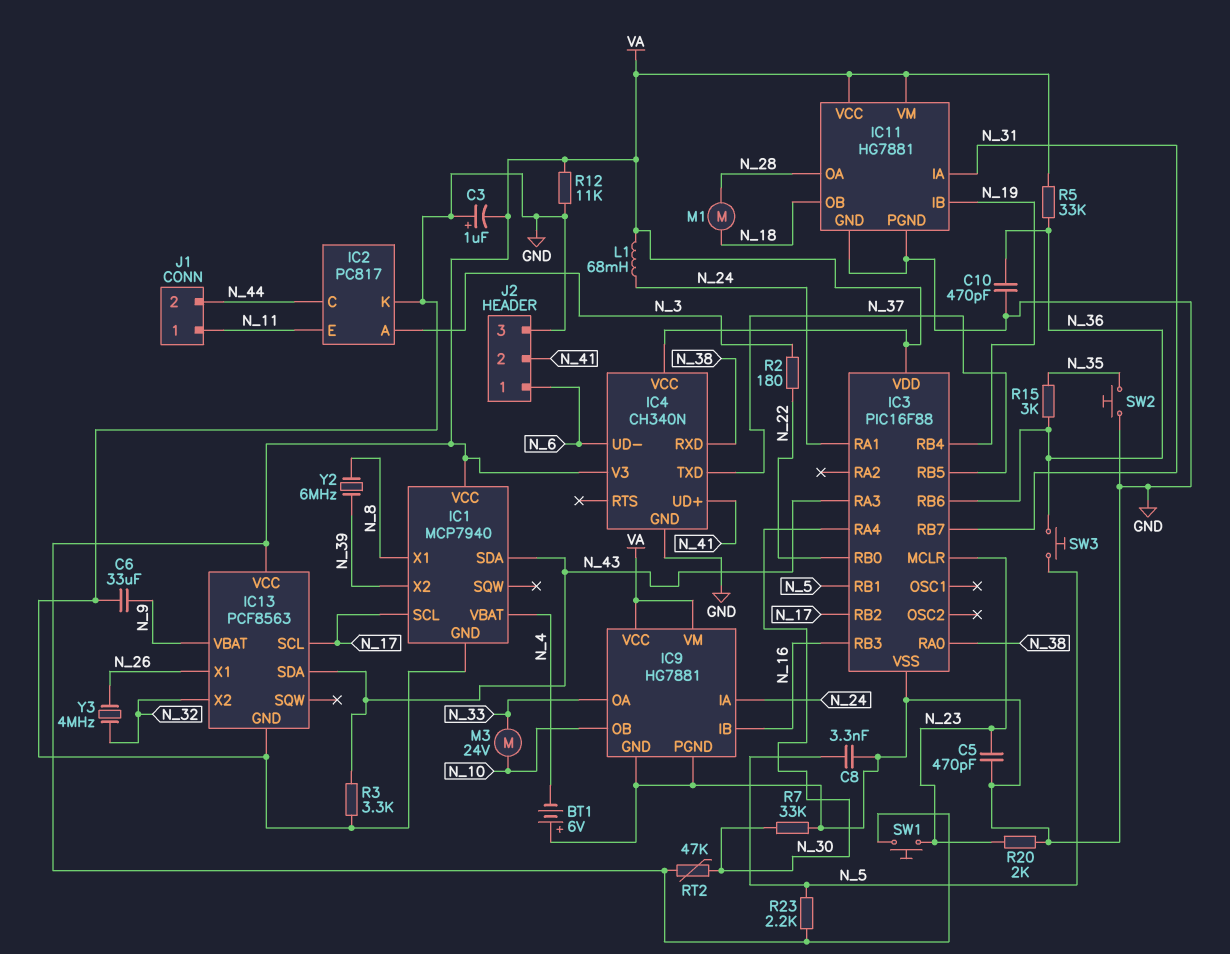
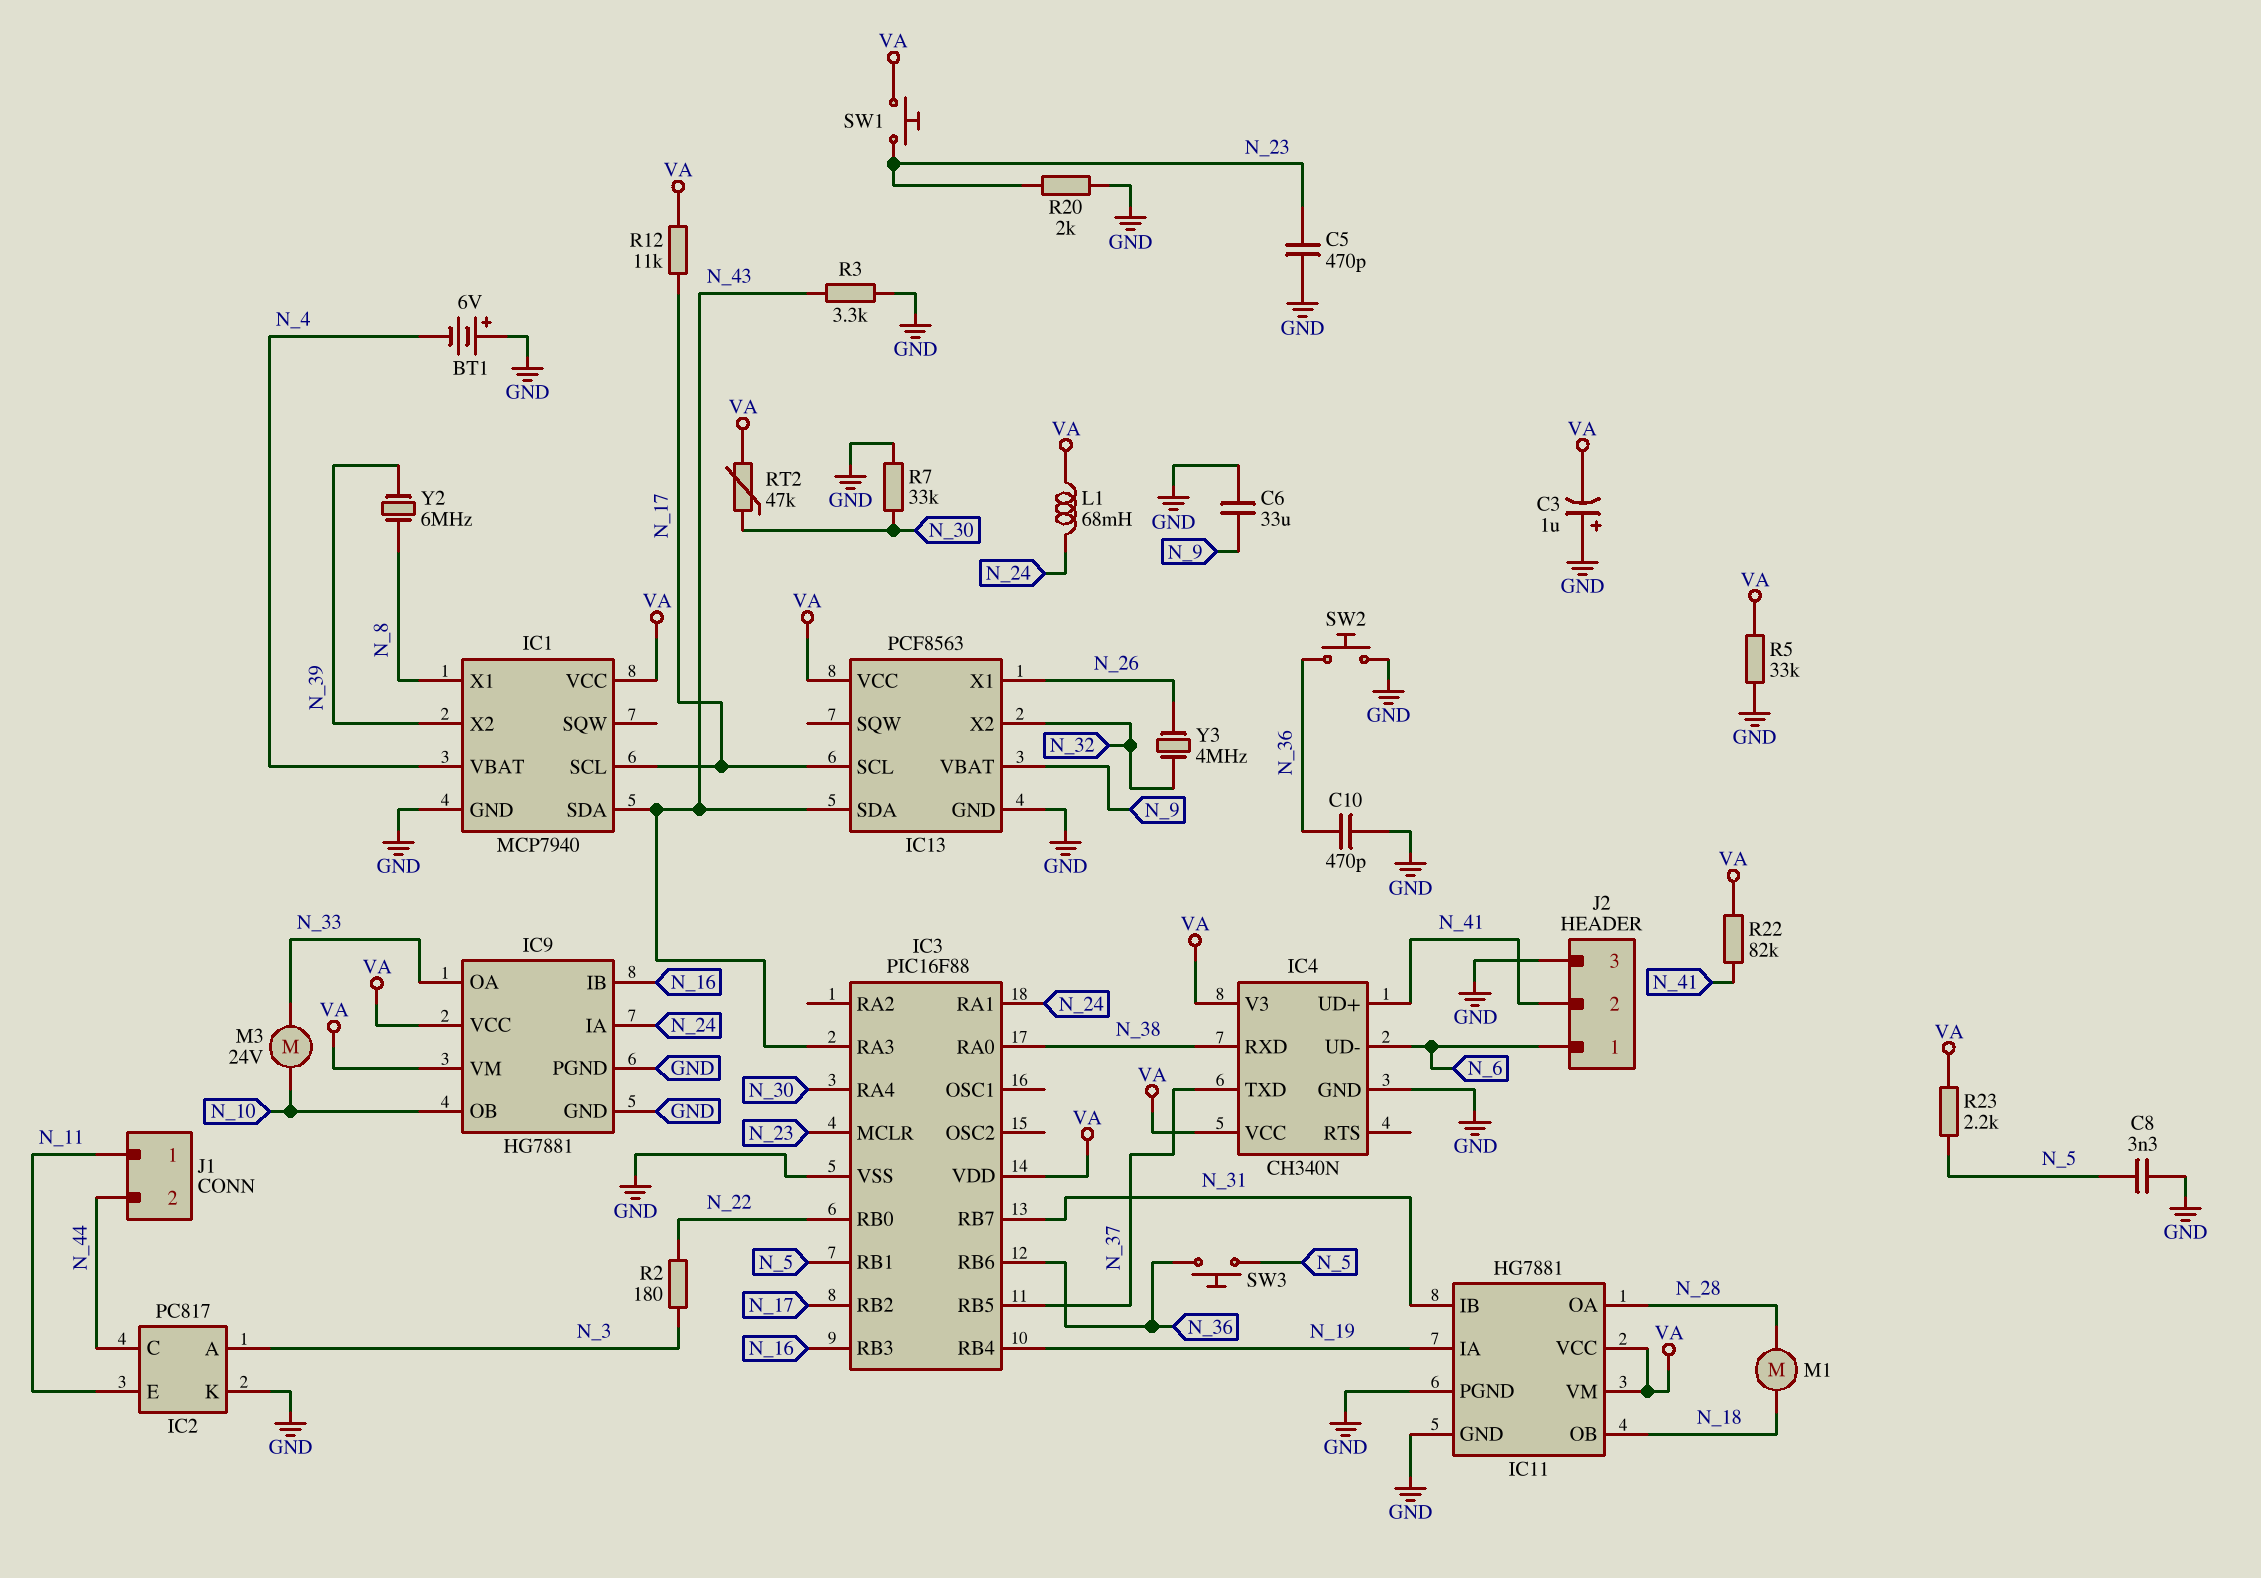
IC11 pin IA: N_31 -> N_19
IC11 pin IB: N_19 -> N_31
R5: 33k (N_36, VA) -> 33k (GND, VA)
R12: 11k (GND, VA) -> 11k (N_17, VA)
R15: 3k (N_35, N_36) -> none
R22: none -> 82k (N_41, VA)
SW2: button (GND, N_35) -> button (GND, N_36)

